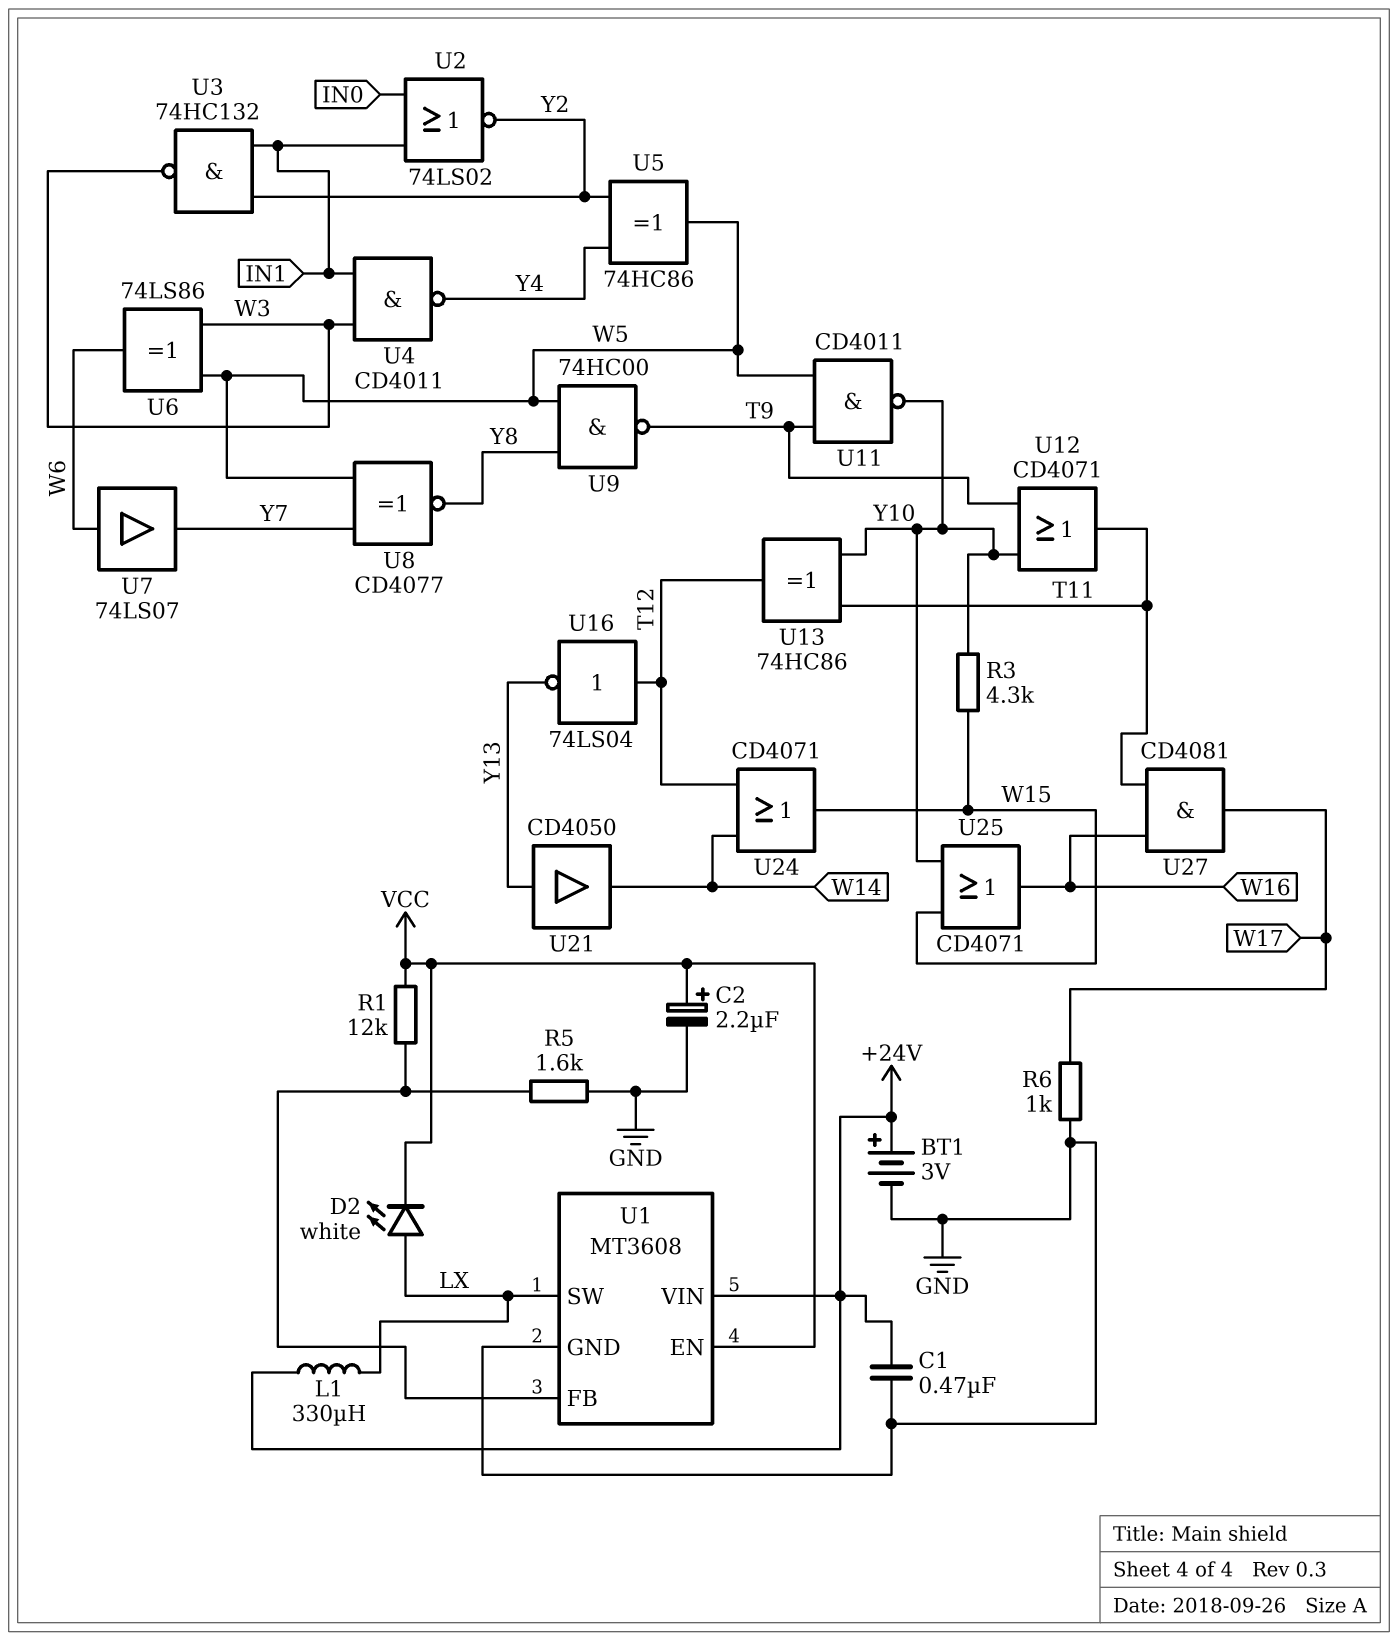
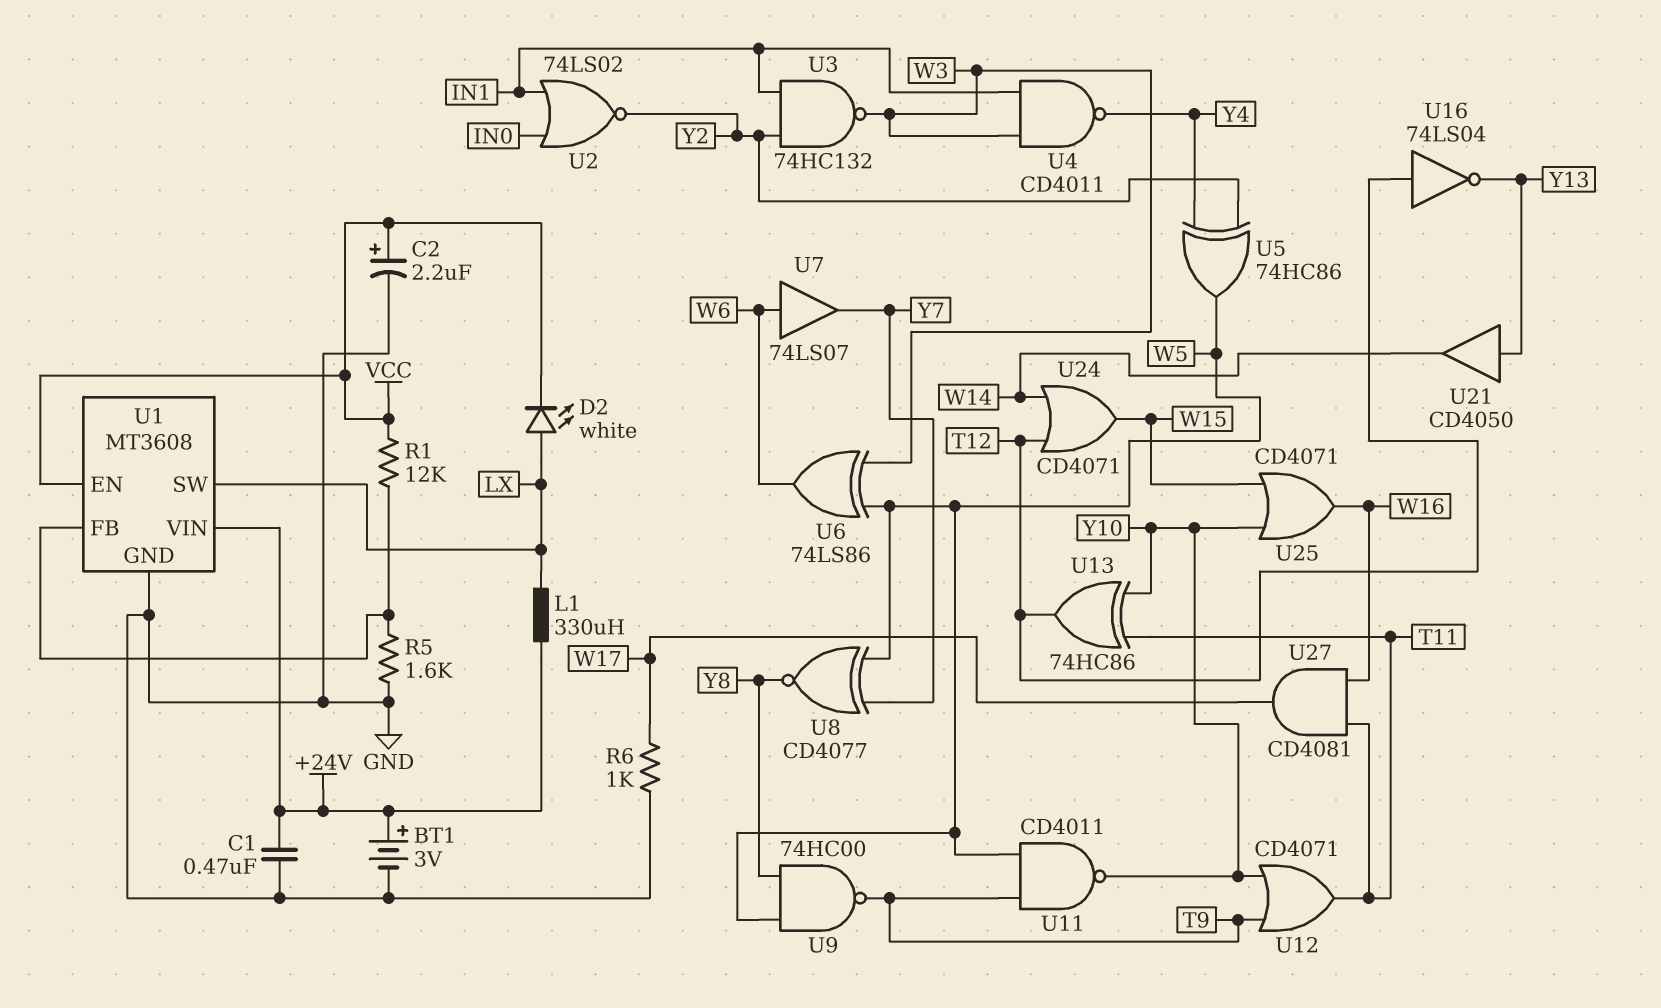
R3: 4.3k (W15, Y10) -> none

